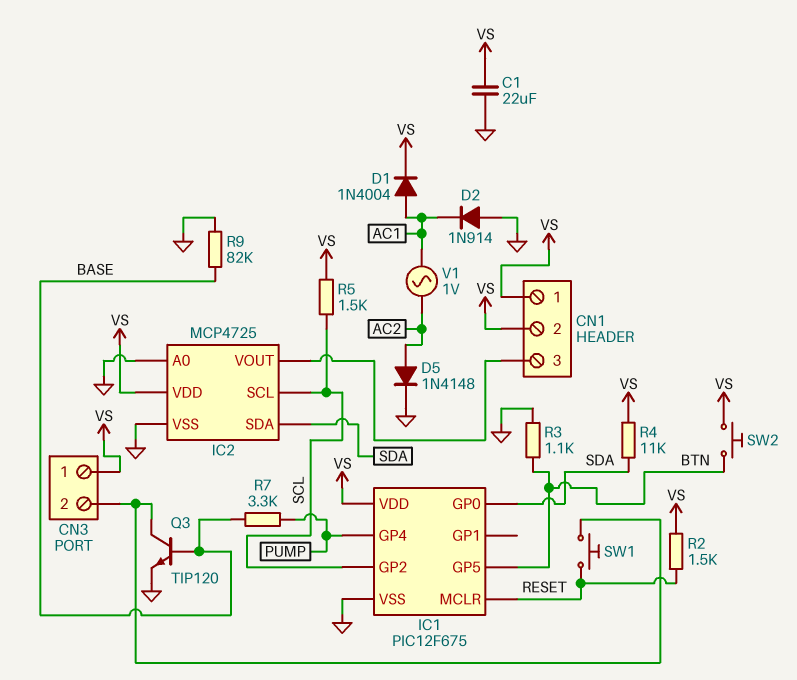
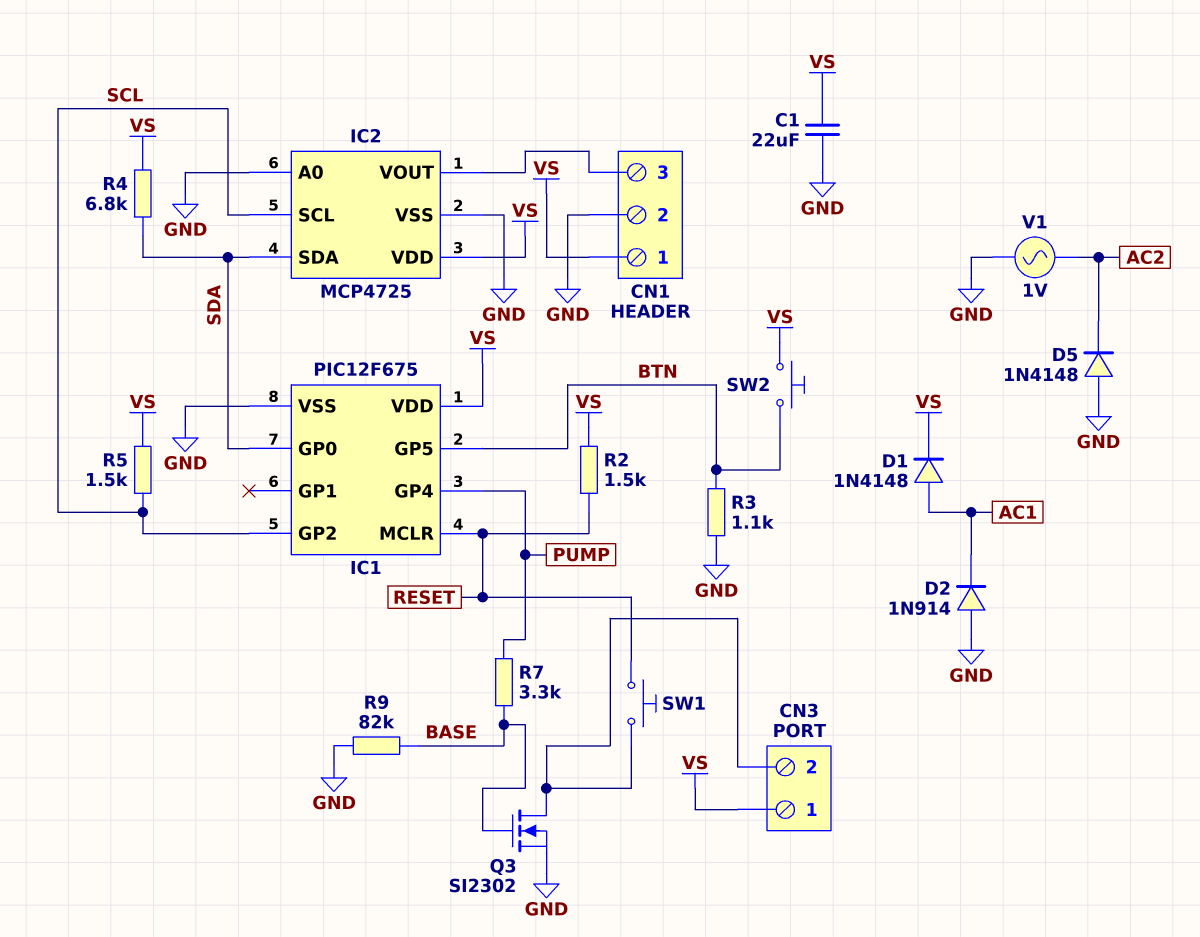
CN1 pin 2: VS -> GND
D1: diode 1N4004 (A AC1, K VS) -> diode 1N4148 (A AC1, K VS)
D5: diode 1N4148 (A AC2, K GND) -> diode 1N4148 (A GND, K AC2)
Q3: NPN TIP120 (B BASE, C CN3/2, E GND) -> NMOS SI2302 (G BASE, D CN3/2, S GND)
R4: 11k (SDA, VS) -> 6.8k (SDA, VS)
V1: AC 1V (AC1, AC2) -> AC 1V (AC2, GND)

